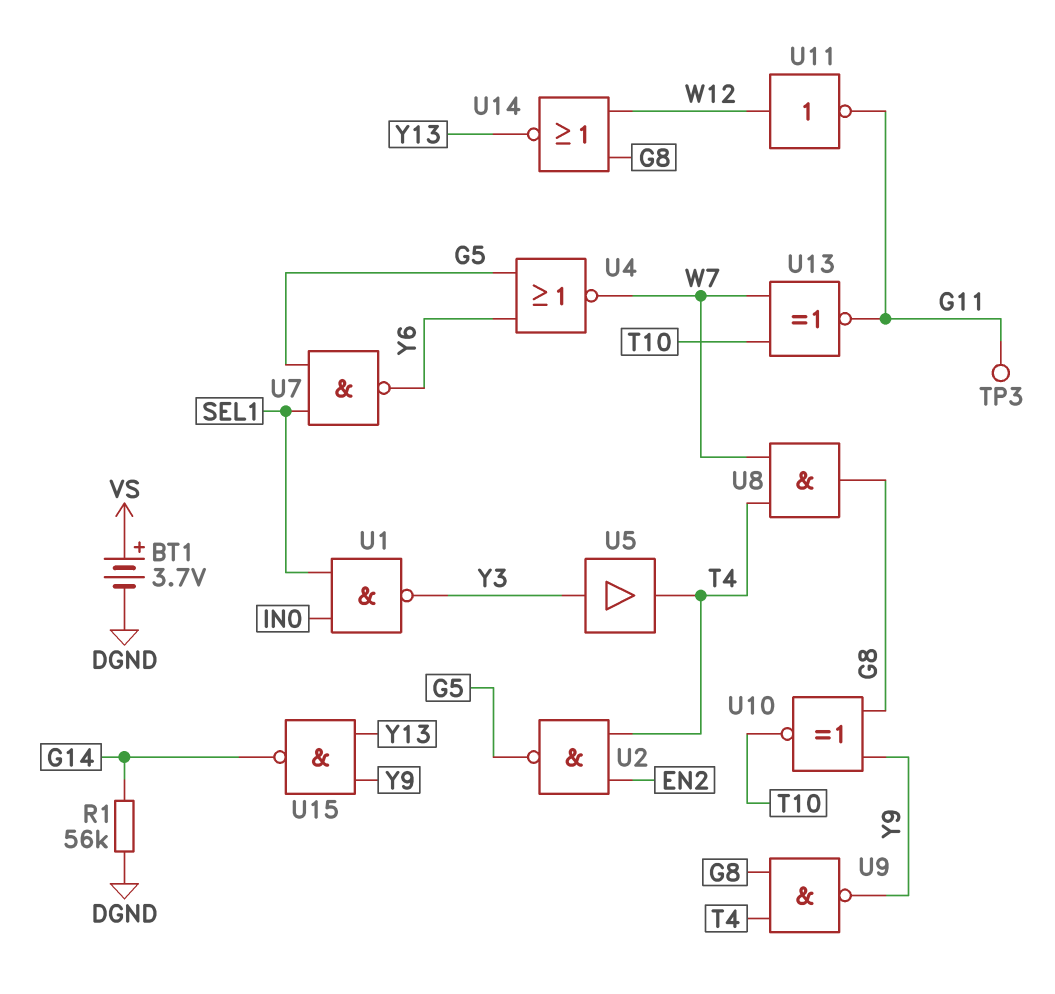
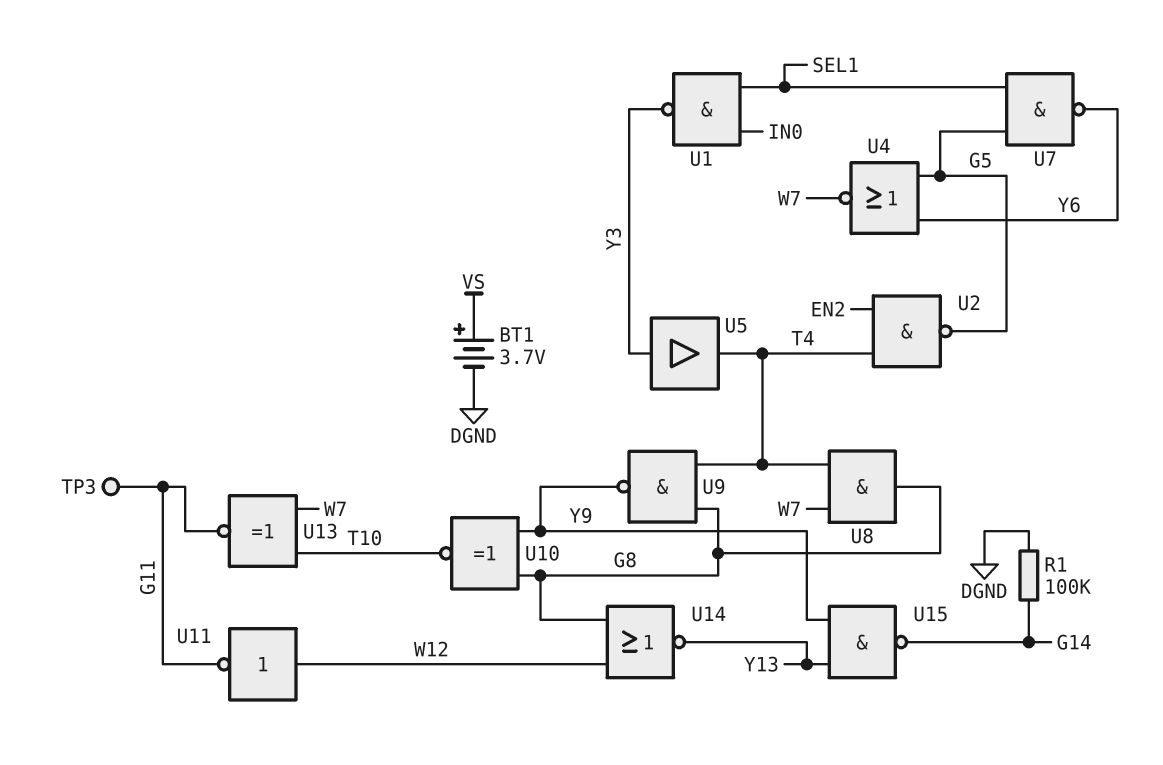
R1: 56k (DGND, G14) -> 100k (DGND, G14)

